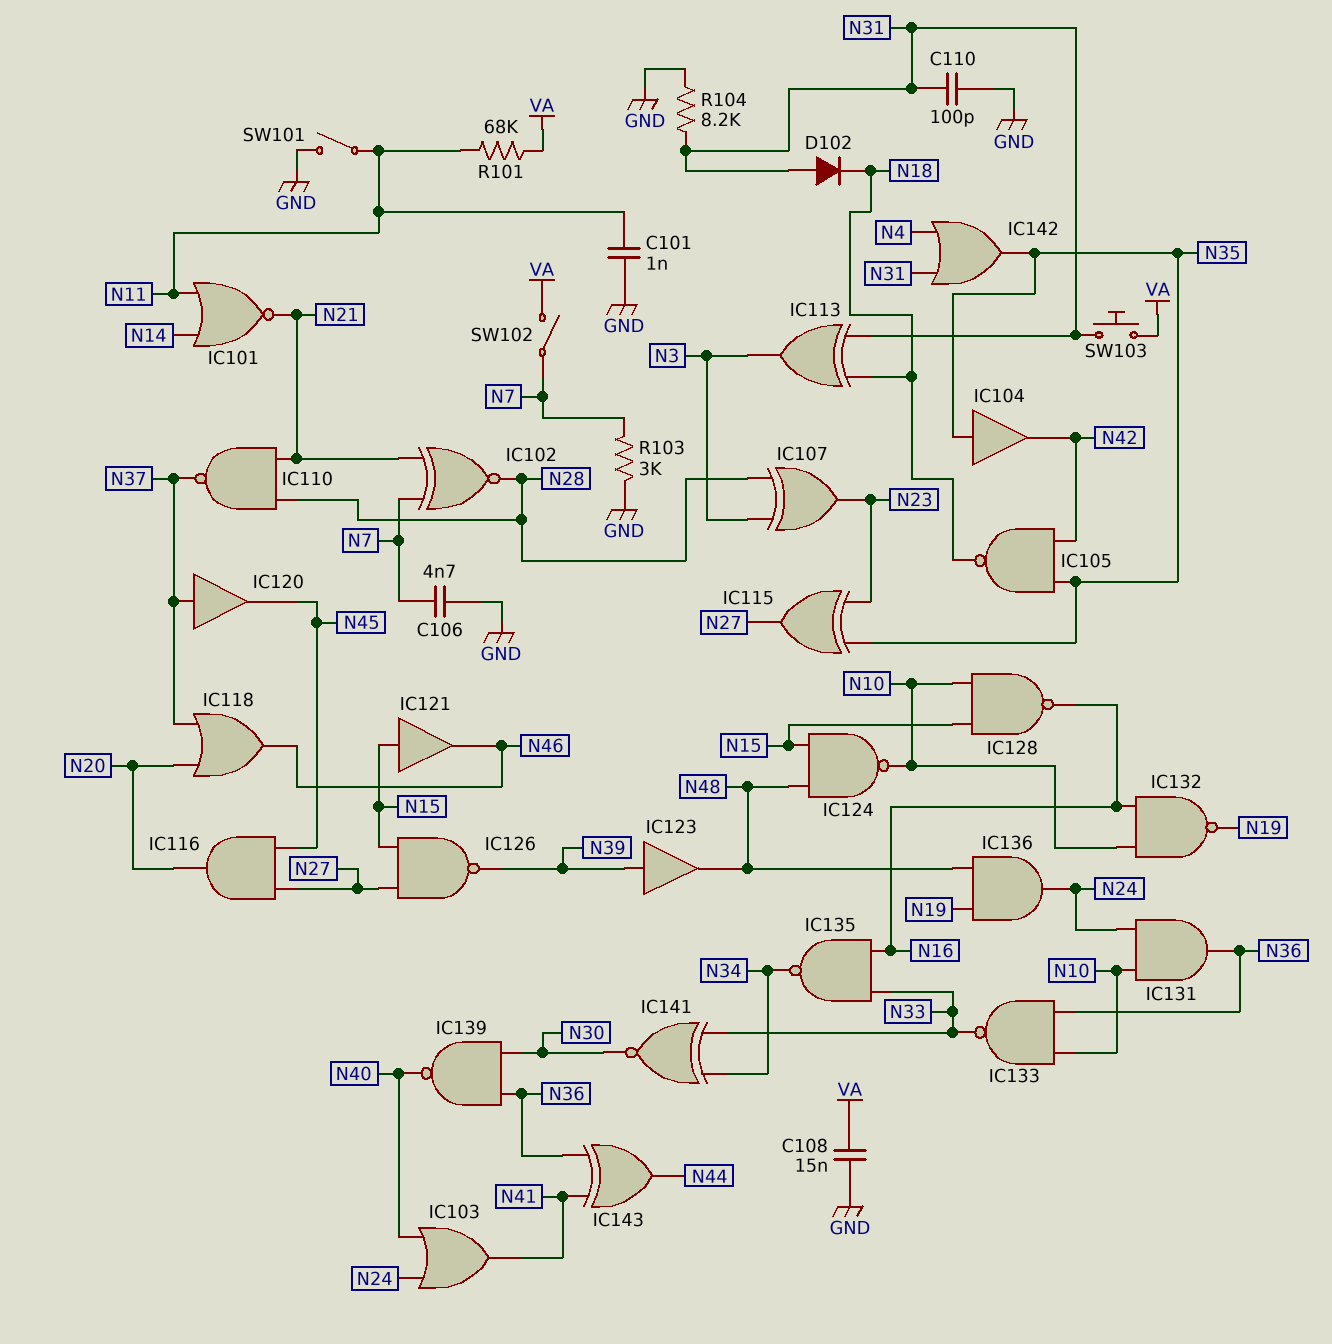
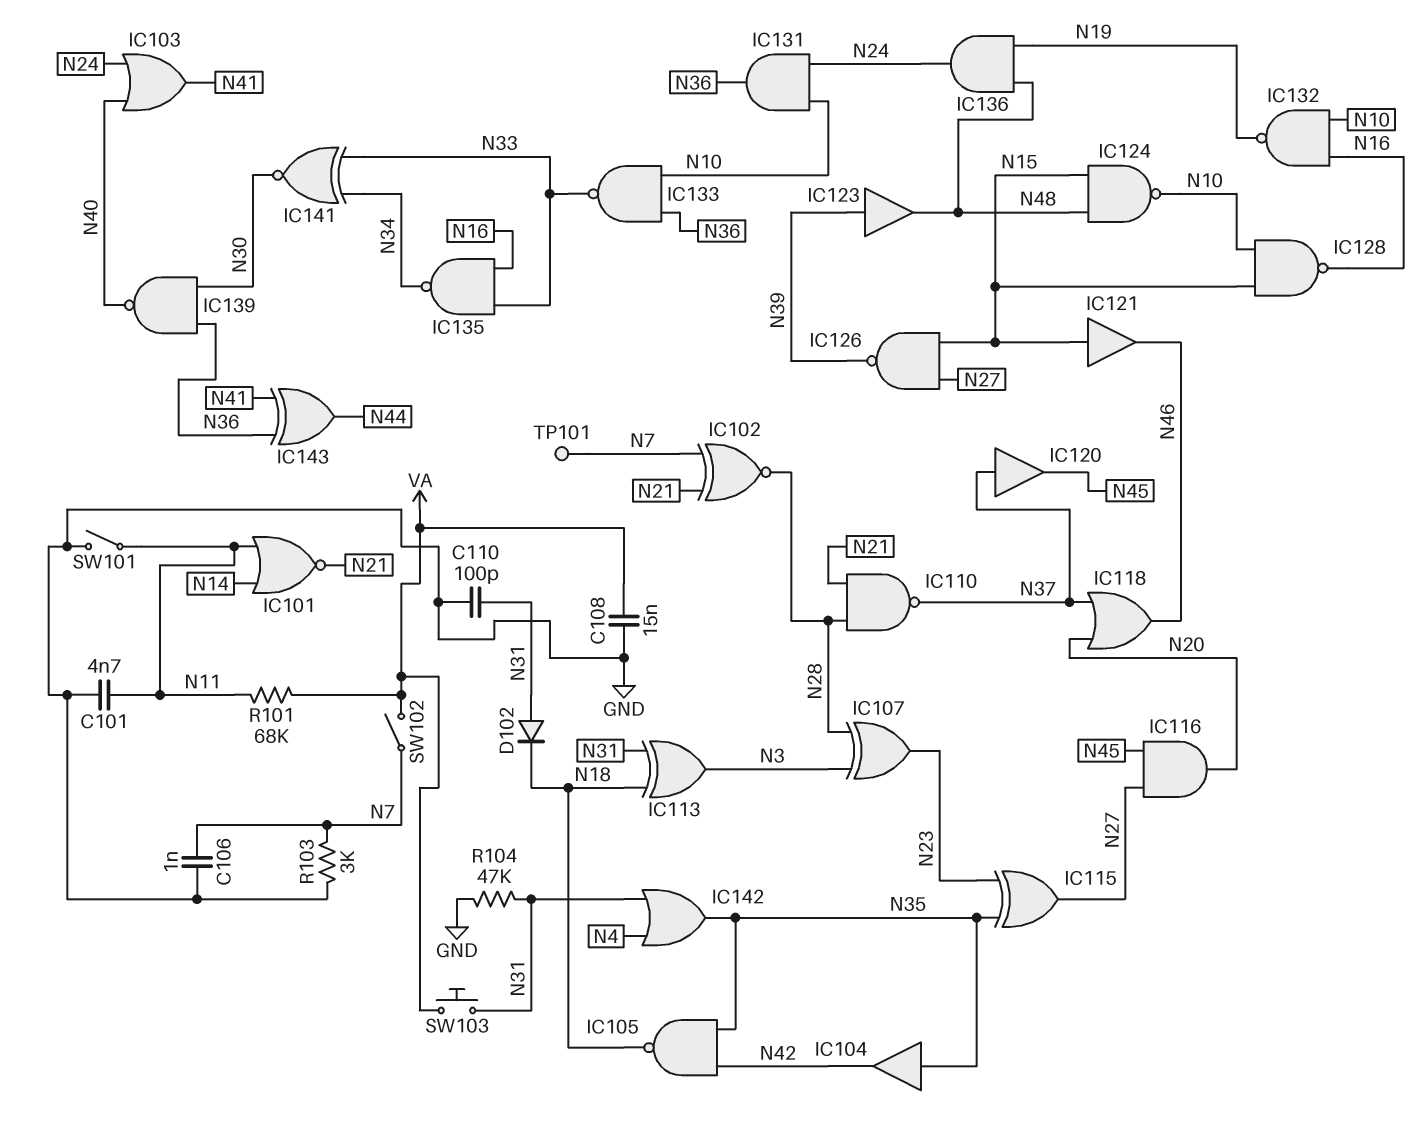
C101: 1nF (GND, N11) -> 4.7nF (GND, N11)
C106: 4.7nF (GND, N7) -> 1nF (GND, N7)
R104: 8.2k (GND, N31) -> 47k (GND, N31)
TP101: none -> test point (N7)

